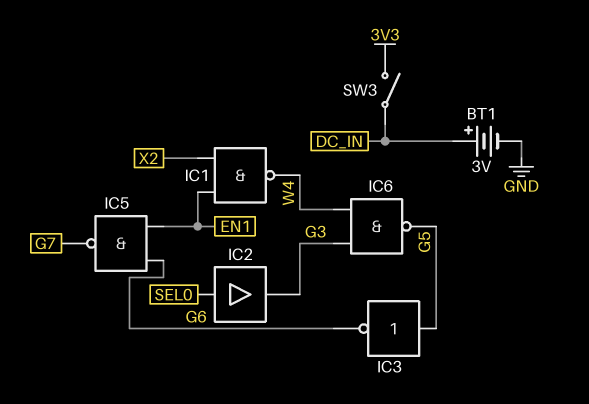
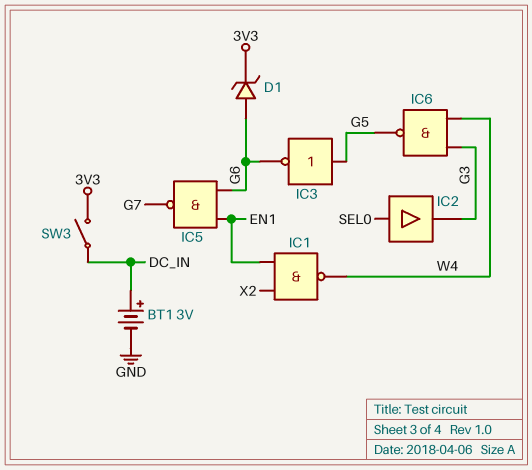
D1: none -> zener (A G6, K 3V3)

